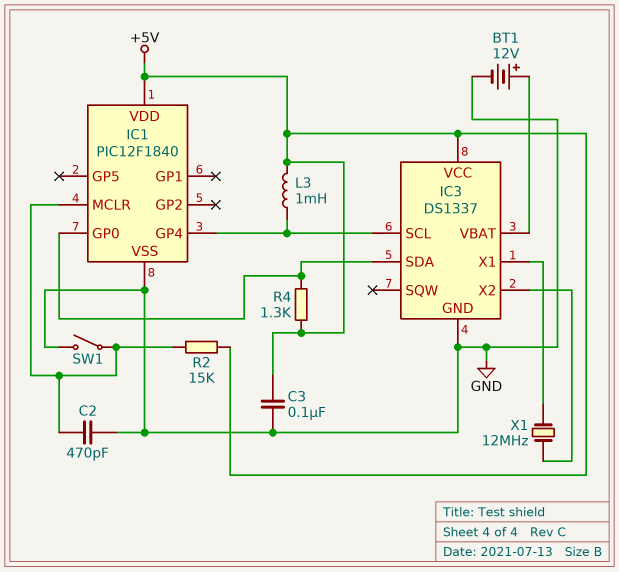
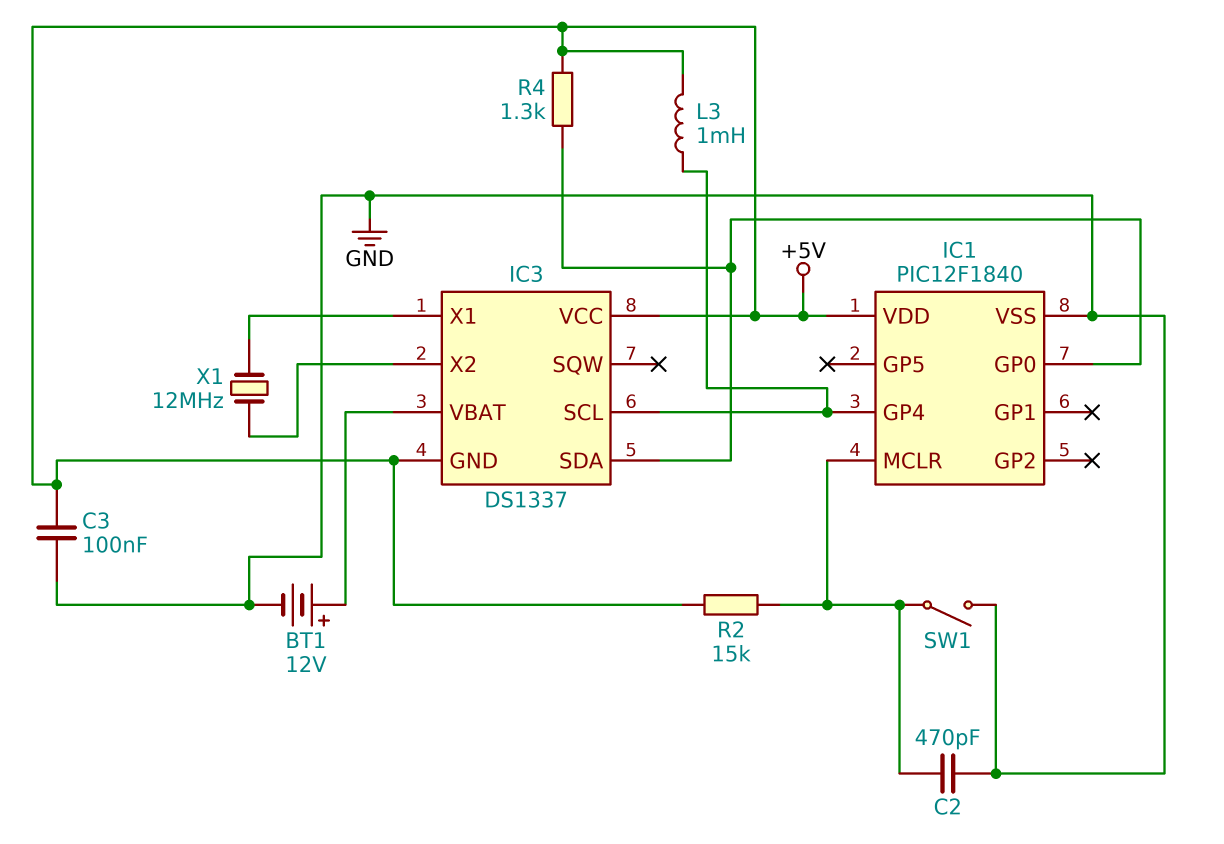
IC3 pin GND: GND -> +5V

